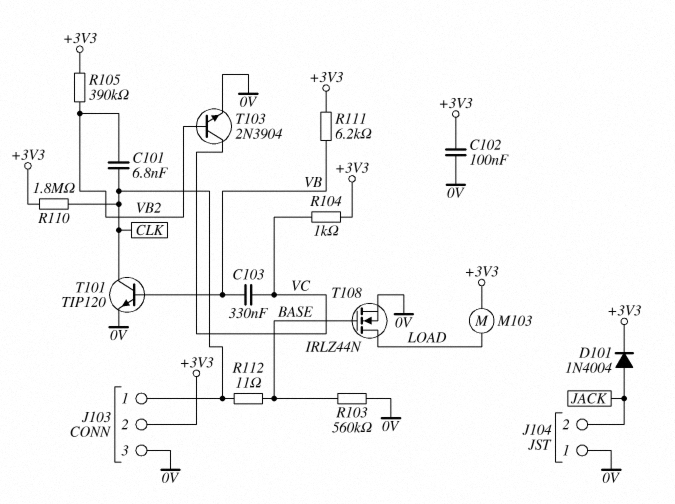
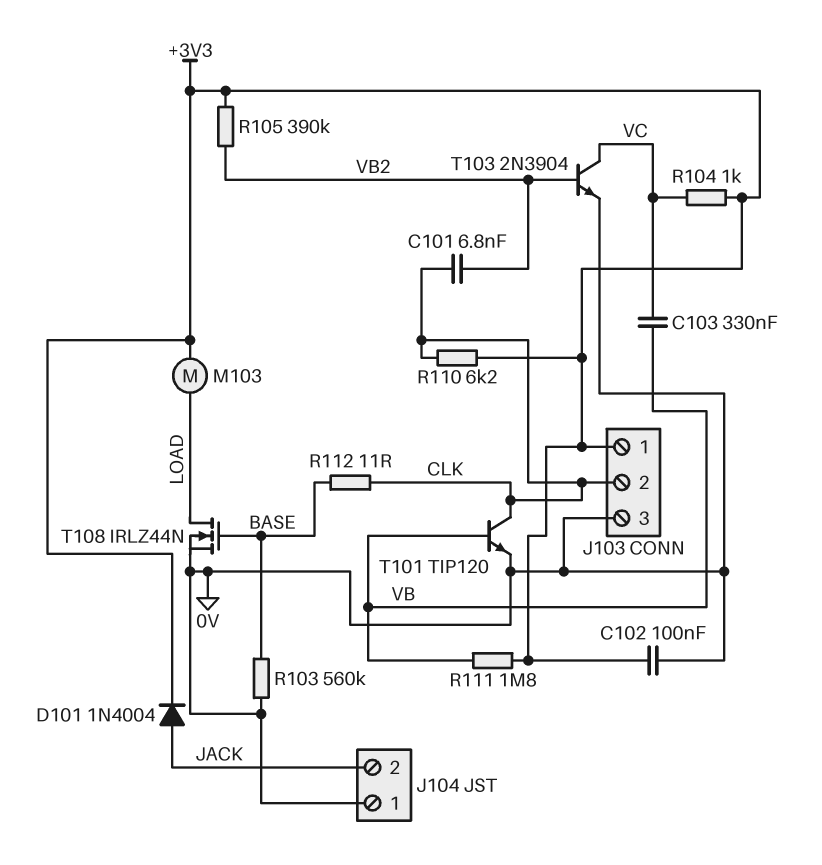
J103 pin 1: CLK -> +3V3
J103 pin 2: +3V3 -> CLK
R110: 1.8M (+3V3, CLK) -> 6.2k (+3V3, CLK)
R111: 6.2k (+3V3, VB) -> 1.8M (+3V3, VB)

